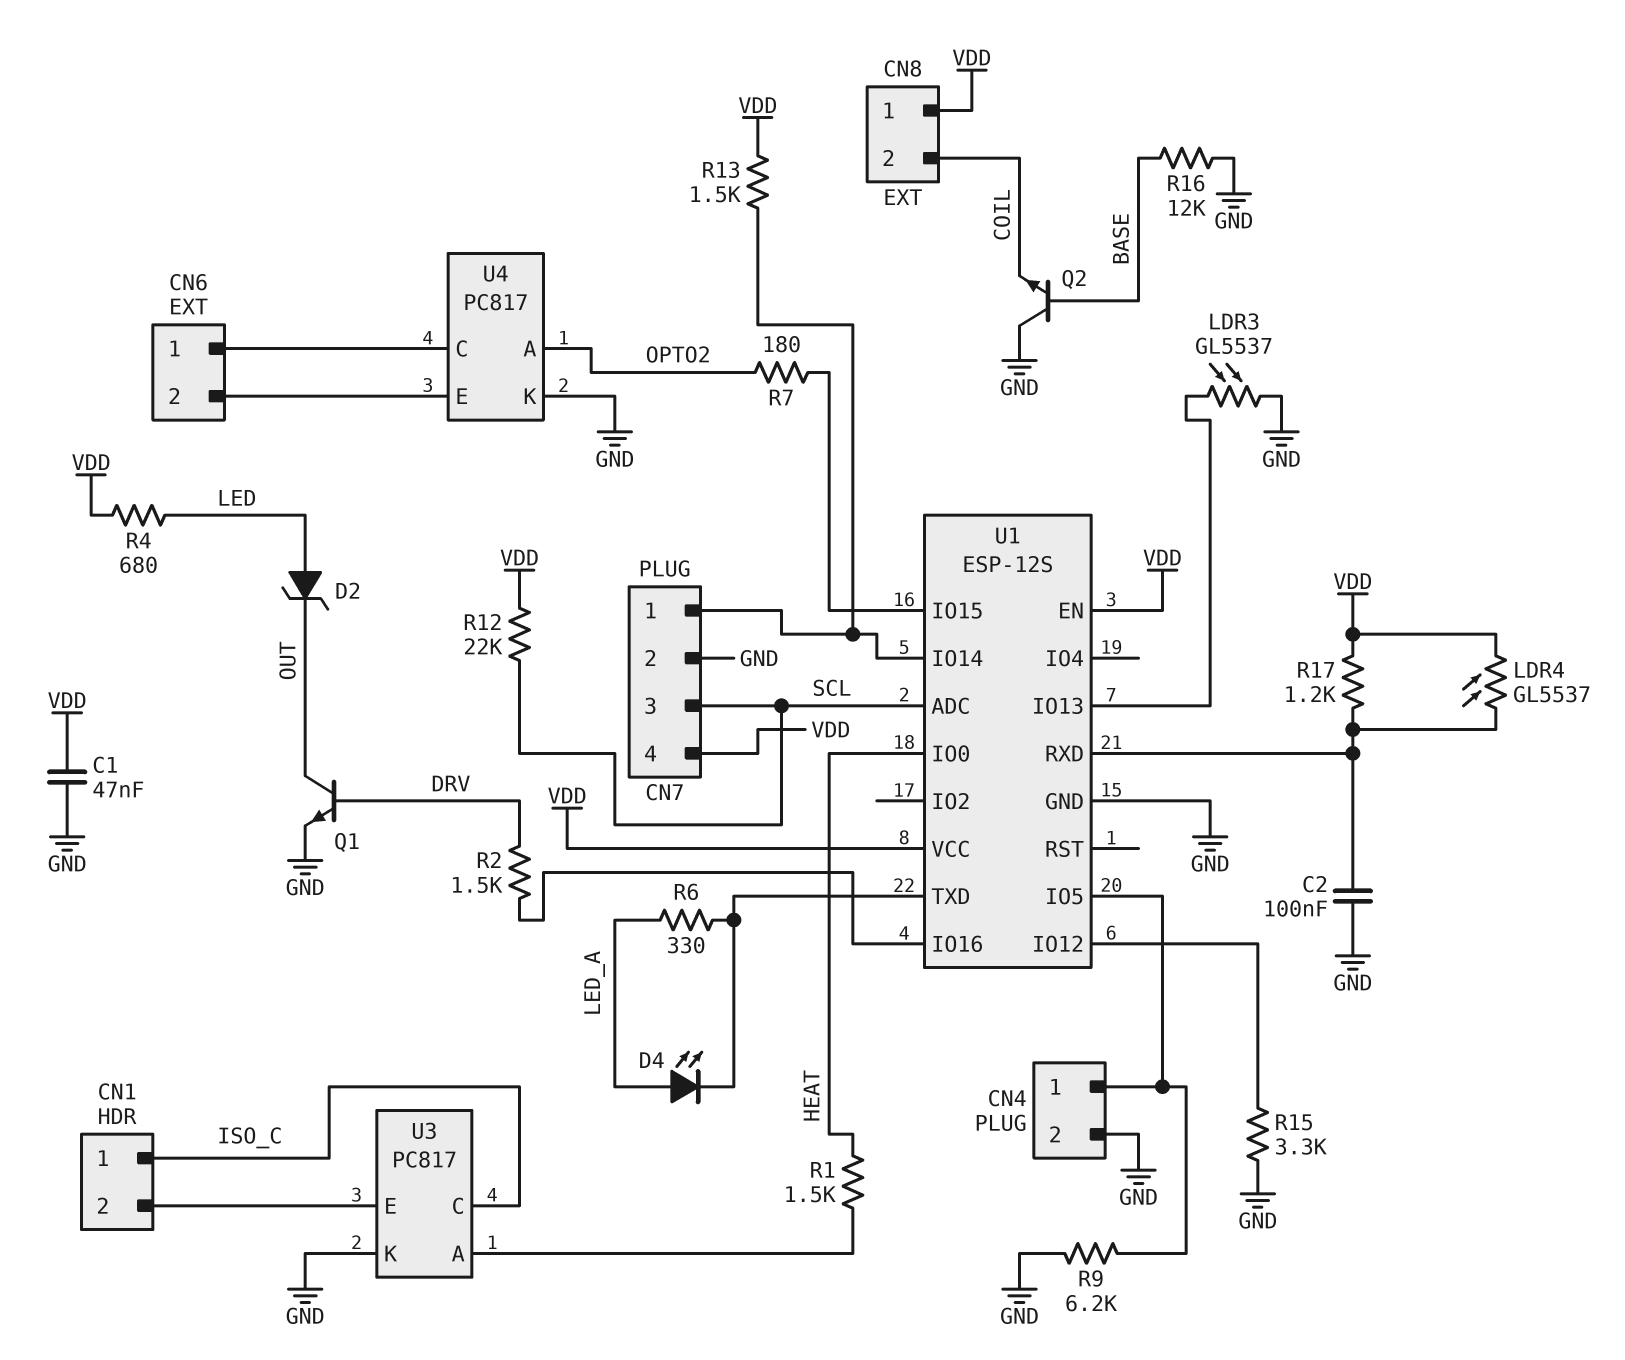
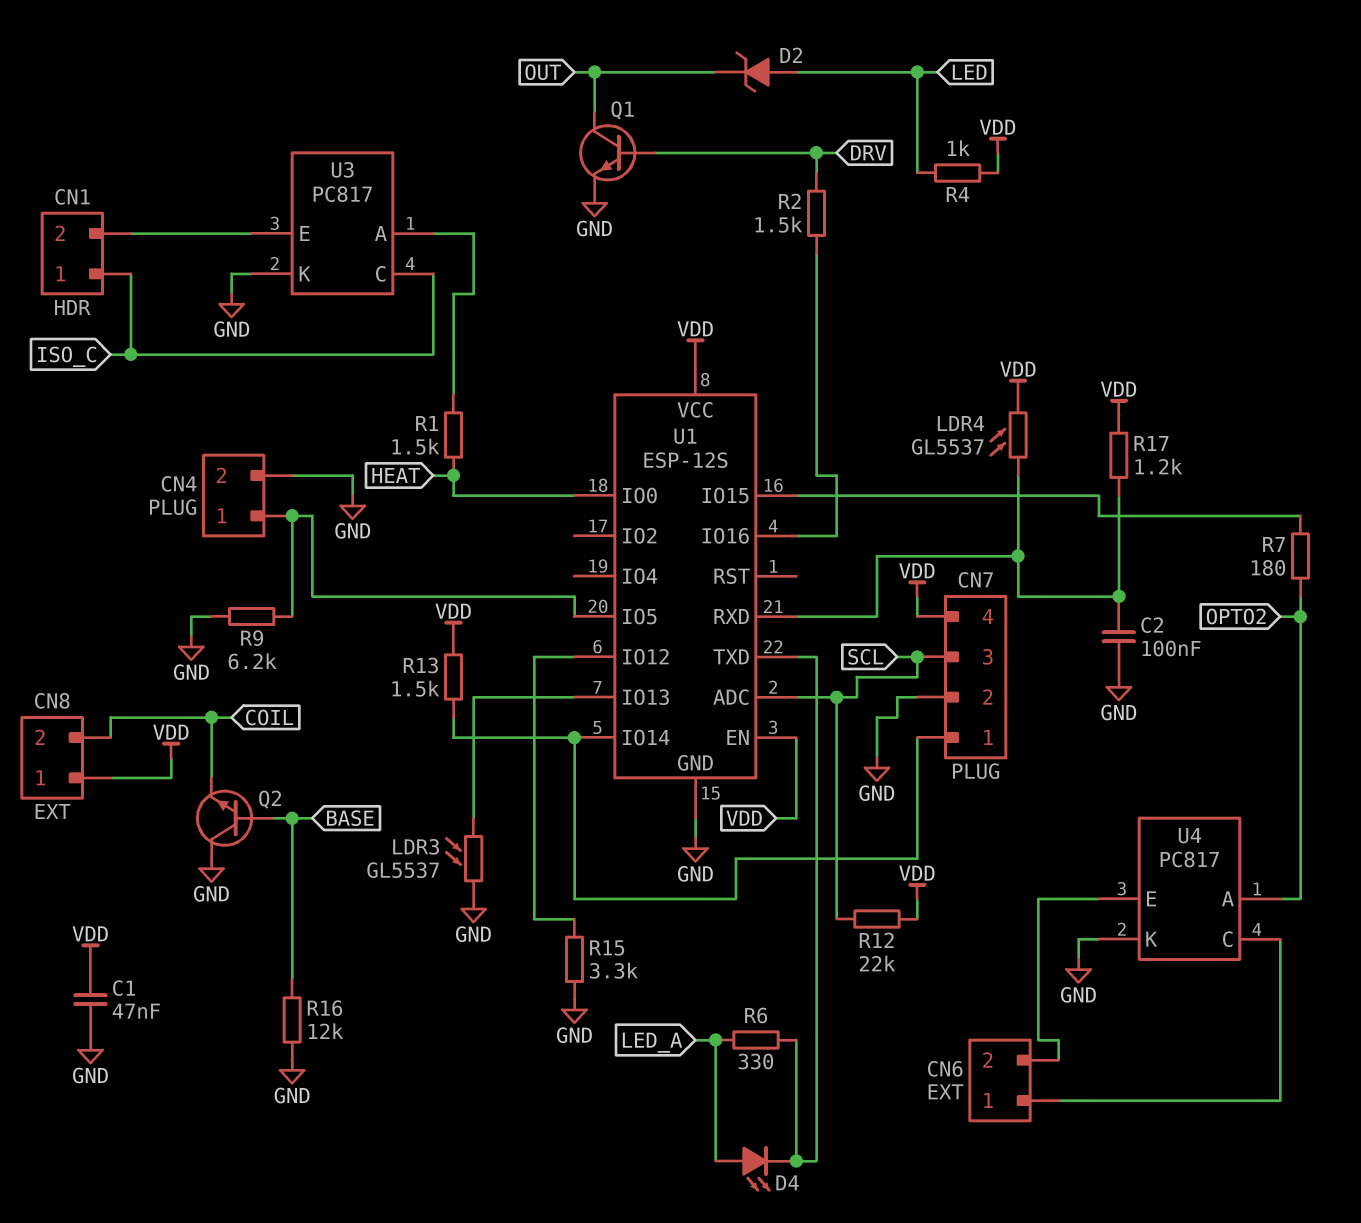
R4: 680 (LED, VDD) -> 1k (LED, VDD)

